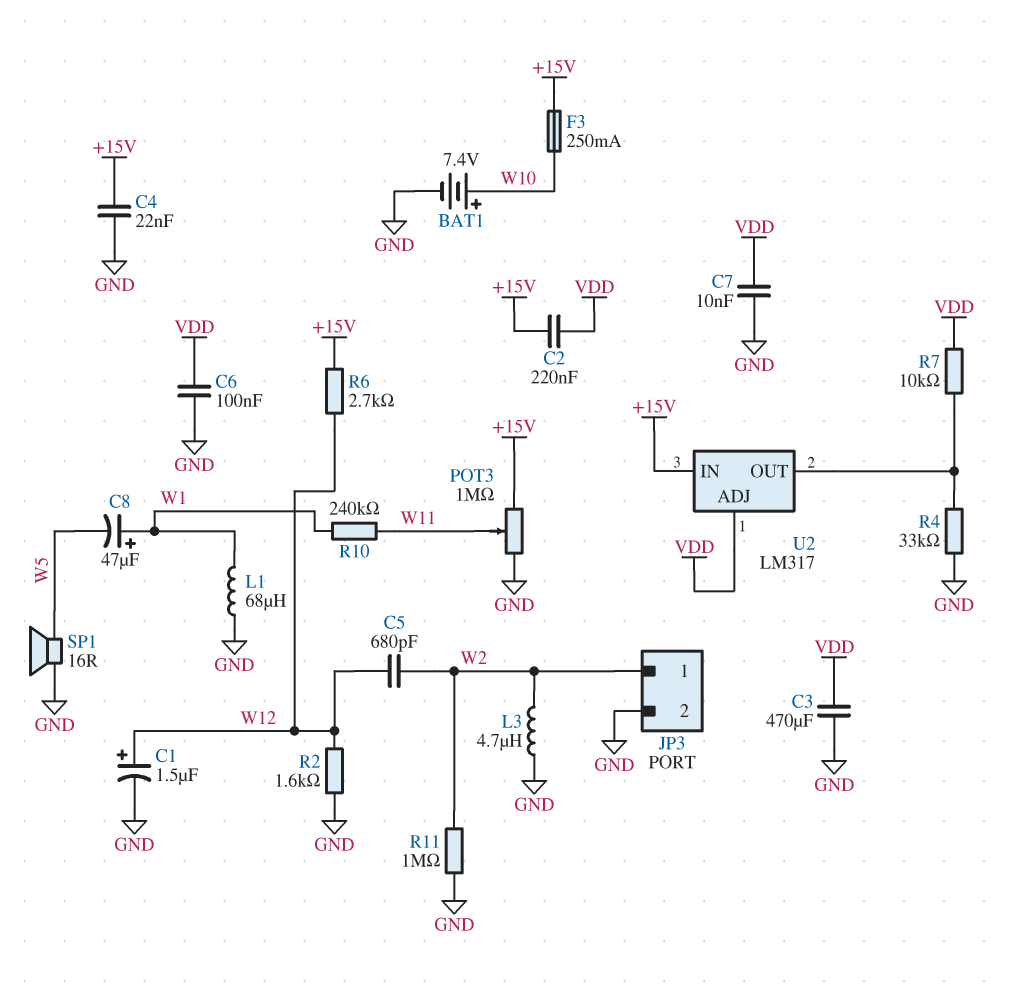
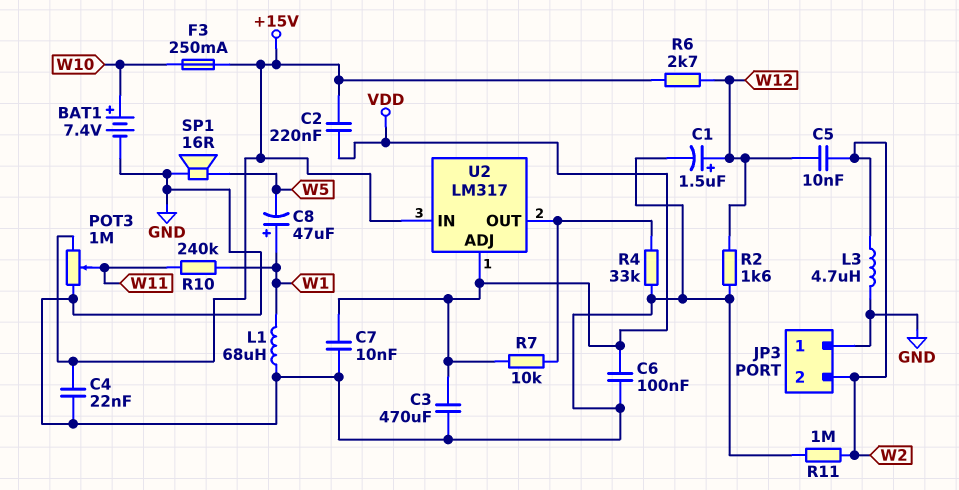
C5: 680pF (W2, W12) -> 10nF (W2, W12)
JP3 pin 1: W2 -> GND
JP3 pin 2: GND -> W2

